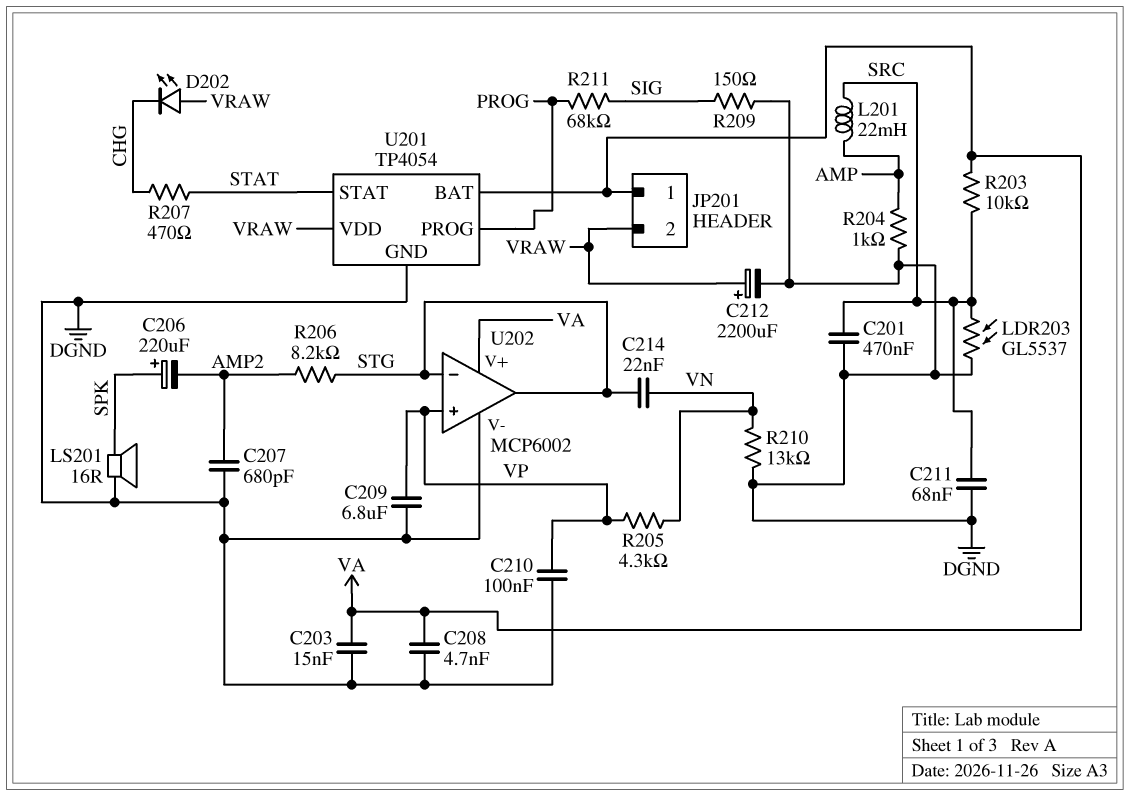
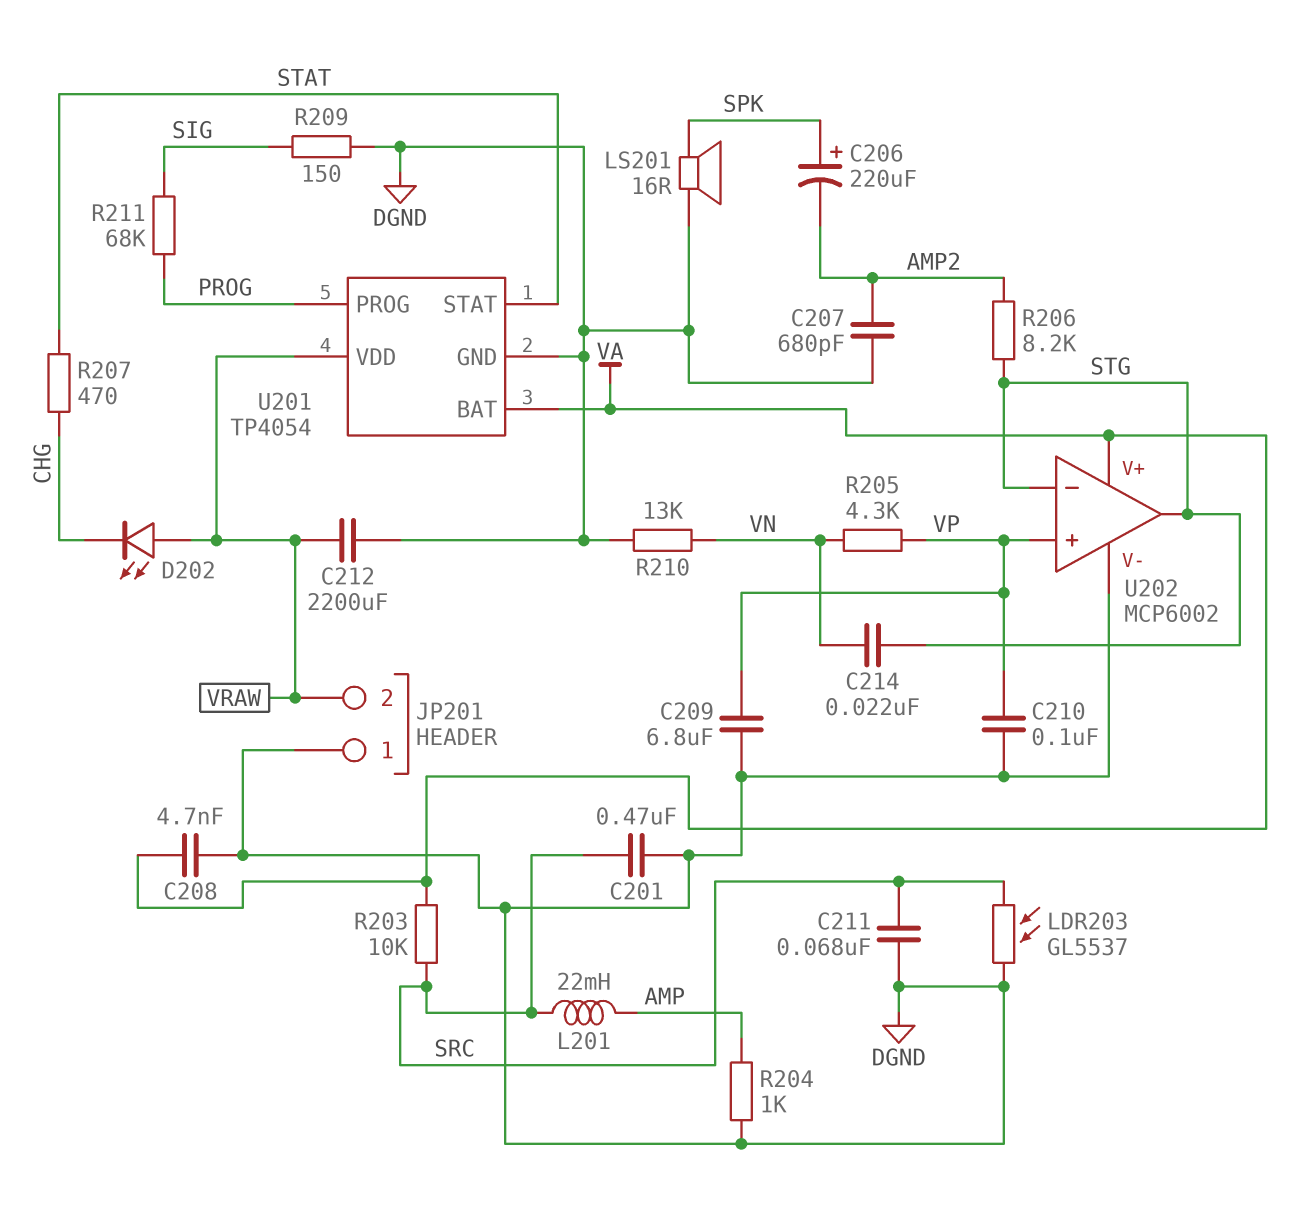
C203: 15nF (DGND, VA) -> none
C212: 2200uF (plus VRAW, minus DGND) -> 2200uF (DGND, VRAW)
JP201 pin 1: VA -> DGND

